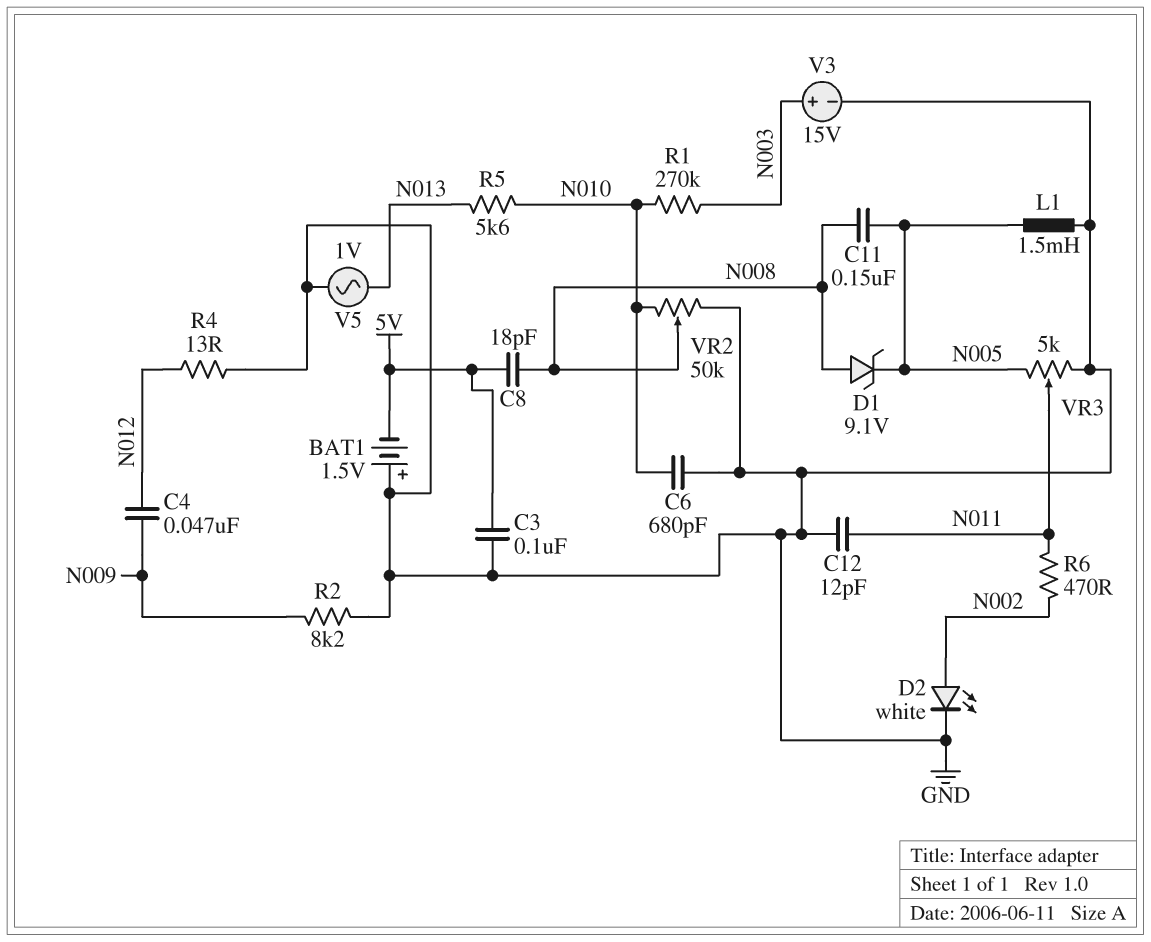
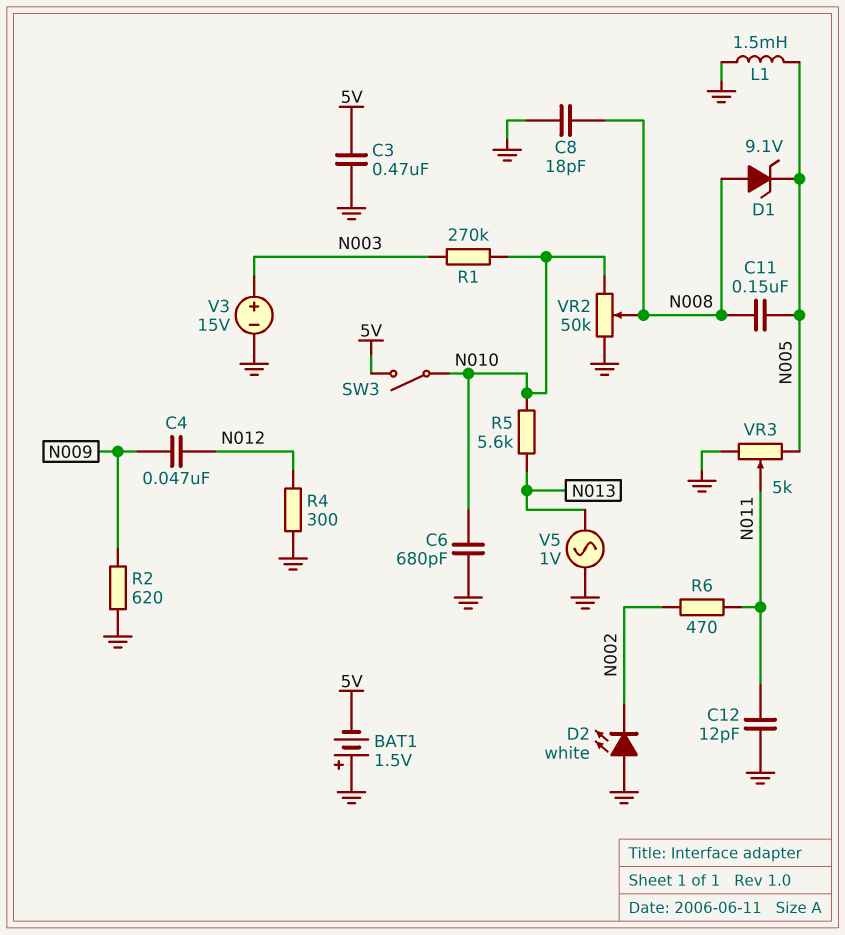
C3: 100nF (5V, GND) -> 470nF (5V, GND)
C8: 18pF (5V, N008) -> 18pF (GND, N008)
D2: LED white (A N002, K GND) -> LED white (A GND, K N002)
R2: 8.2k (GND, N009) -> 620 (GND, N009)
R4: 13 (GND, N012) -> 300 (GND, N012)
SW3: none -> switch (5V, N010)

